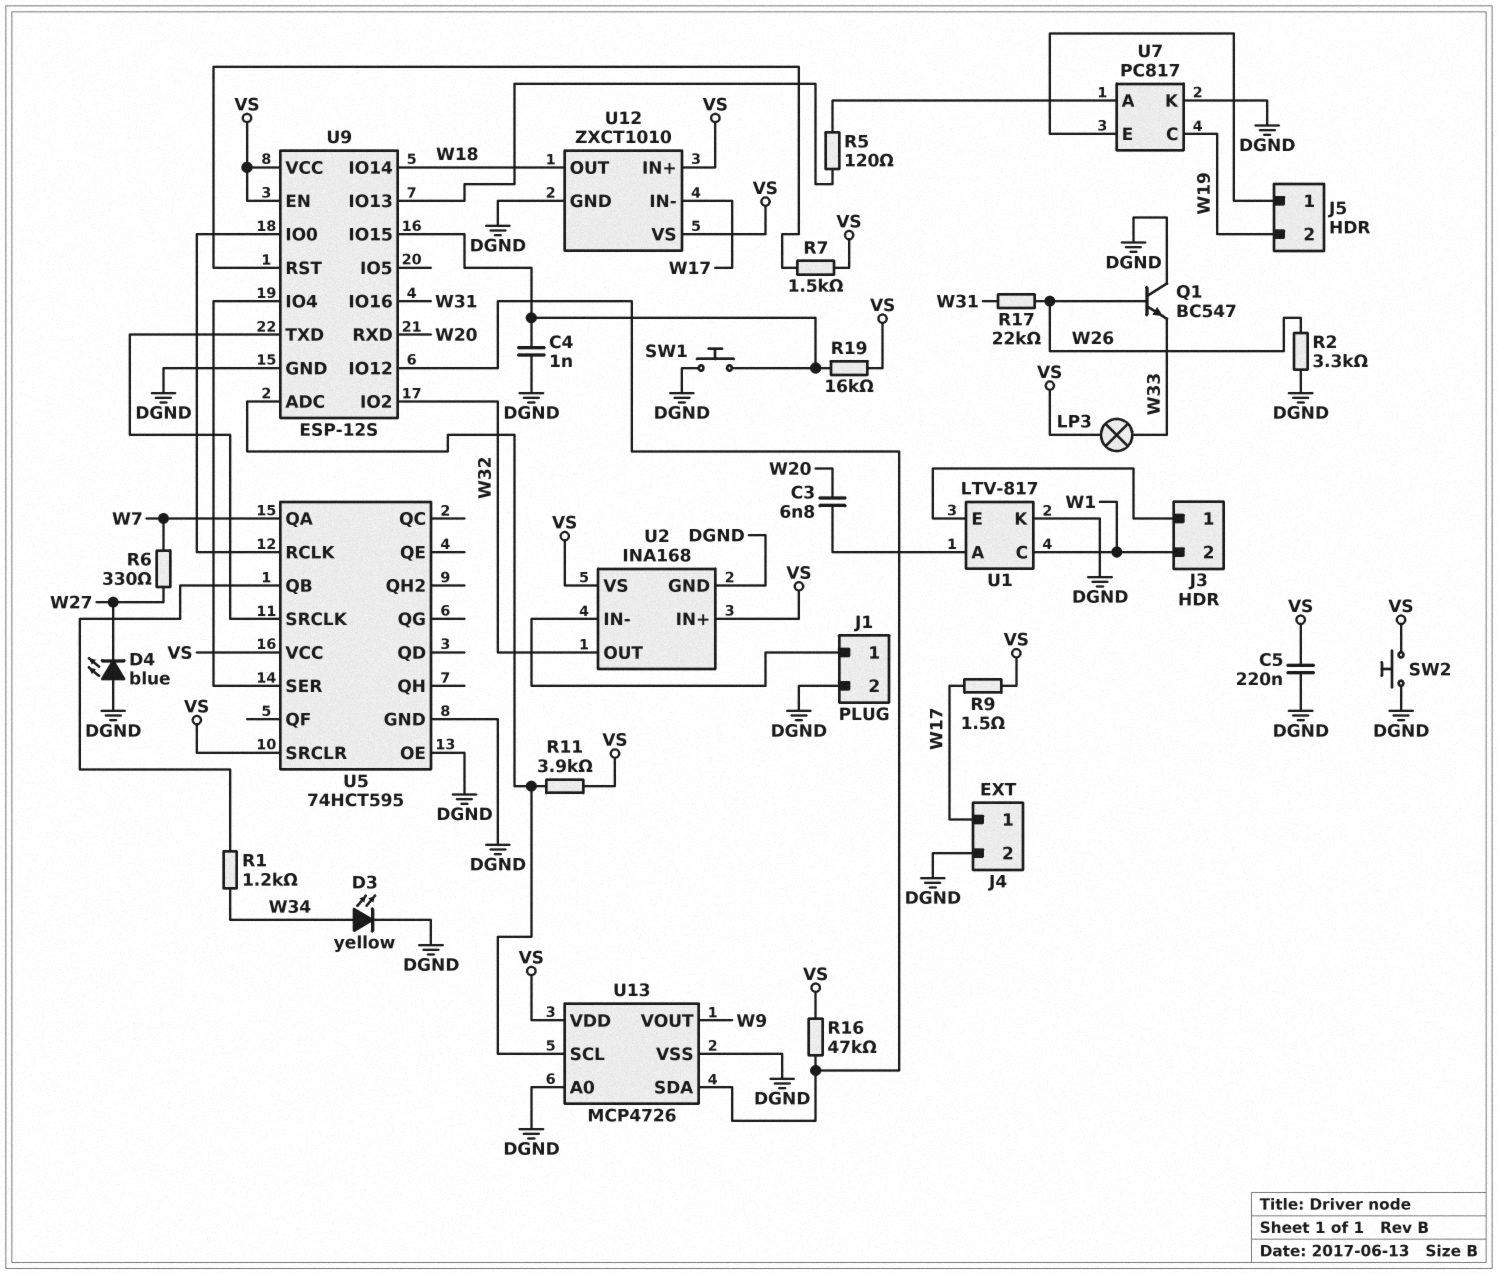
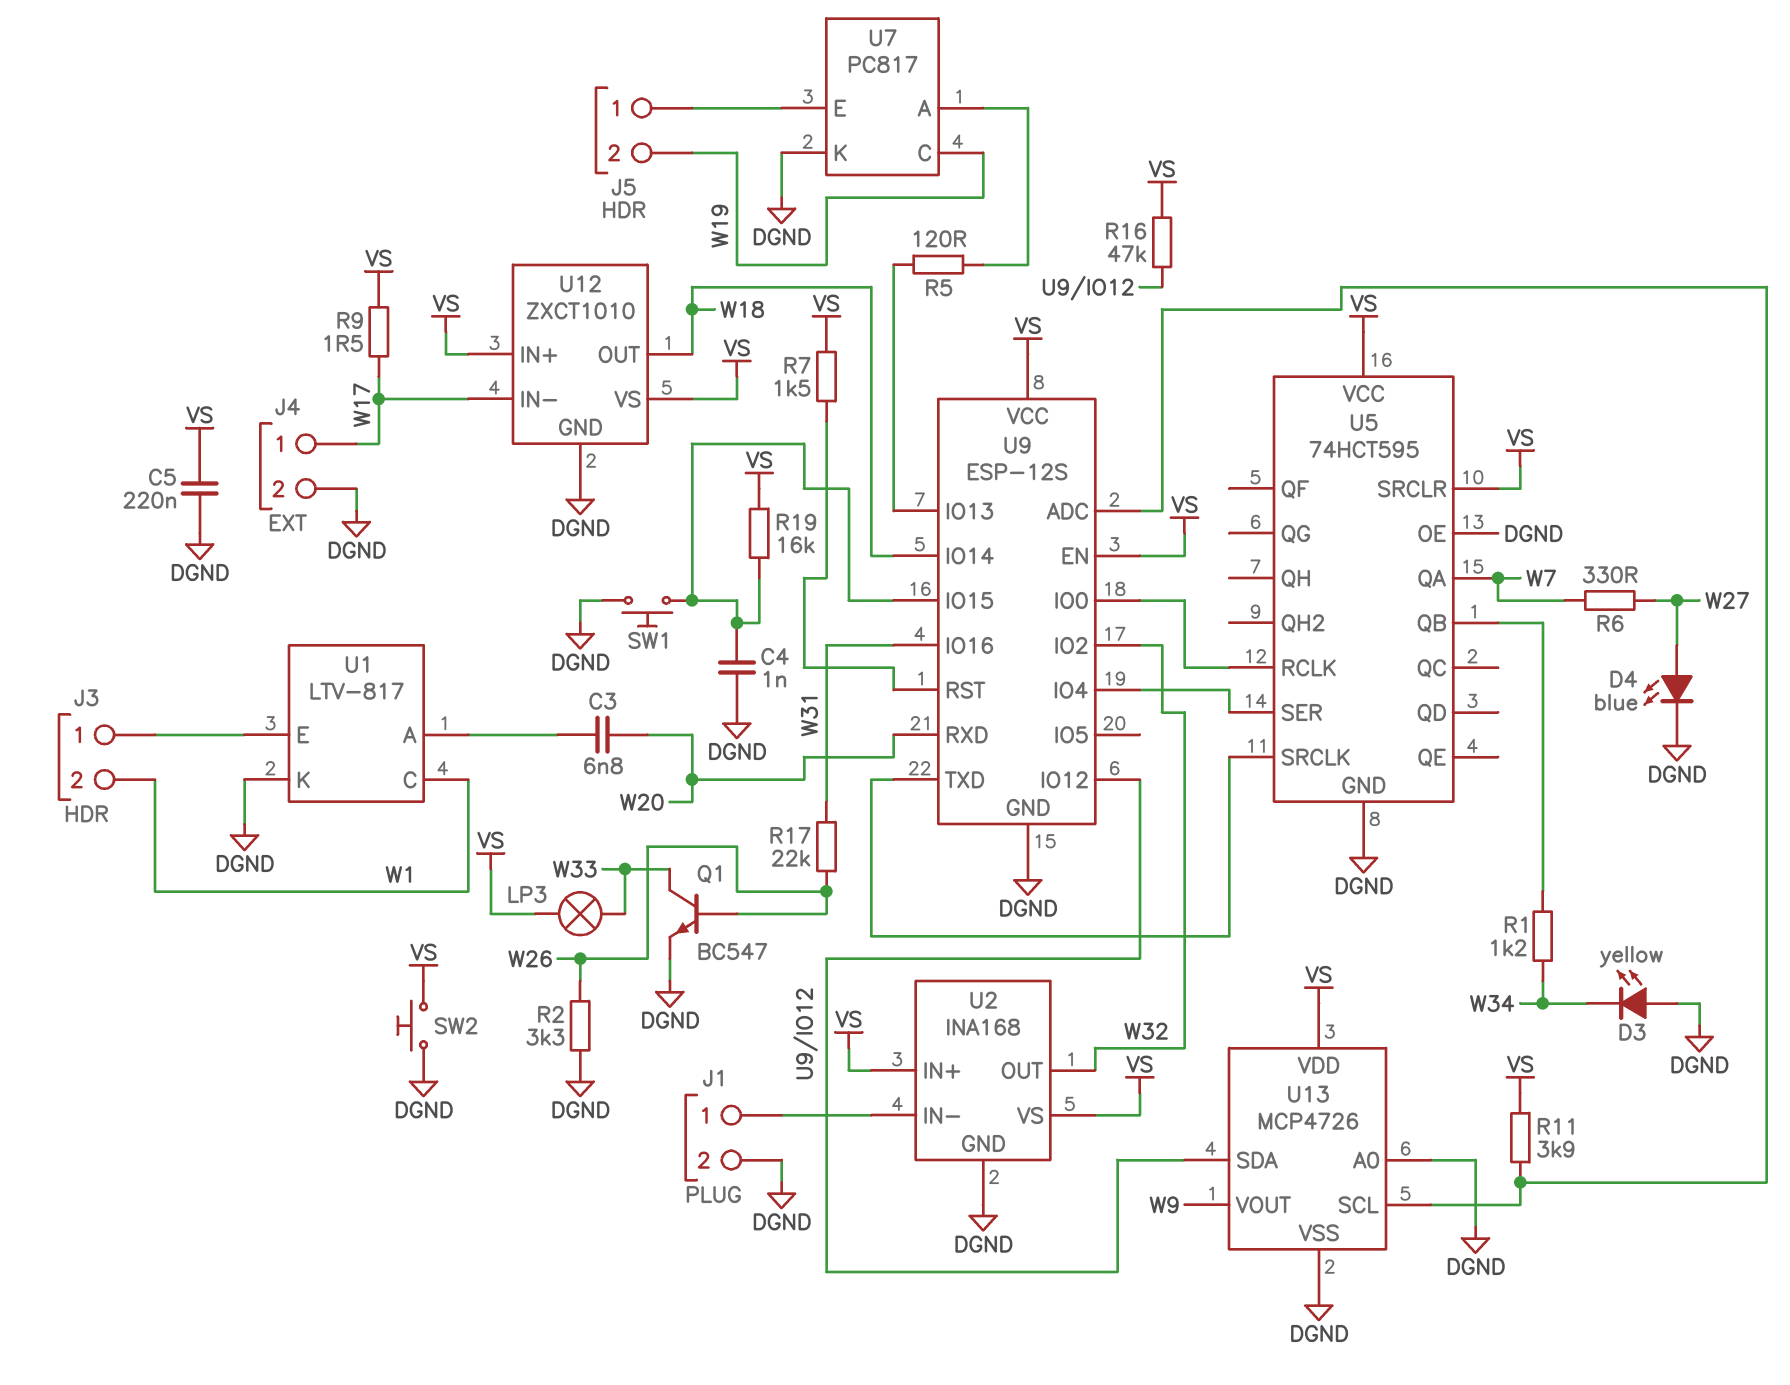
D3: LED yellow (A W34, K DGND) -> LED yellow (A DGND, K W34)
D4: LED blue (A DGND, K W27) -> LED blue (A W27, K DGND)
Q1: NPN BC547 (B W26, C DGND, E W33) -> NPN BC547 (B W26, C W33, E DGND)

